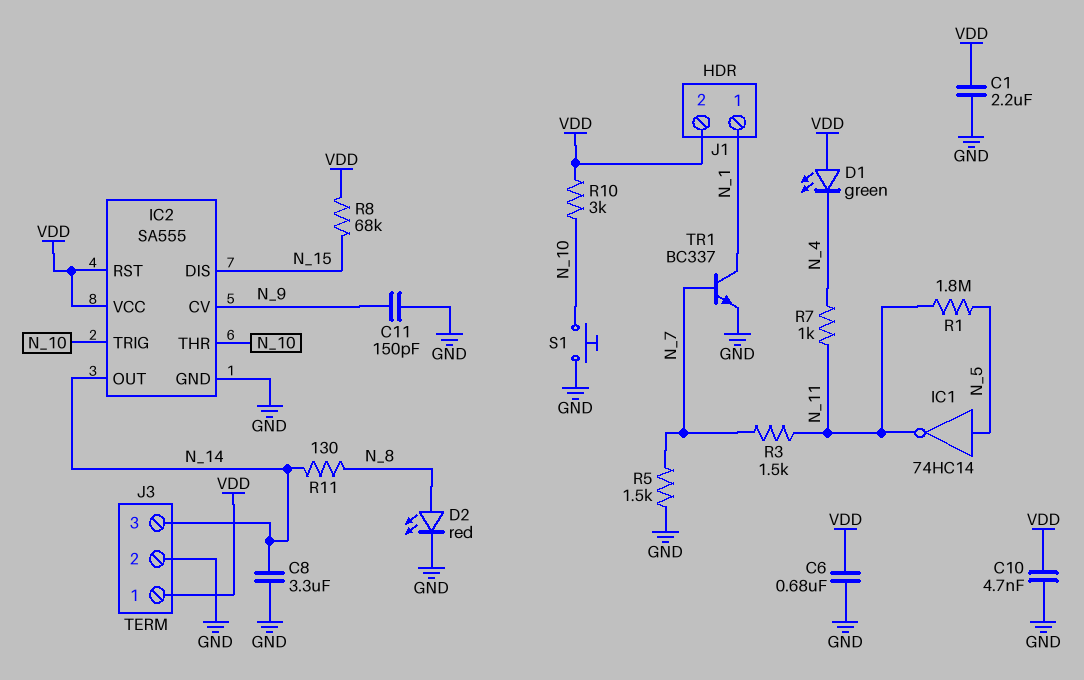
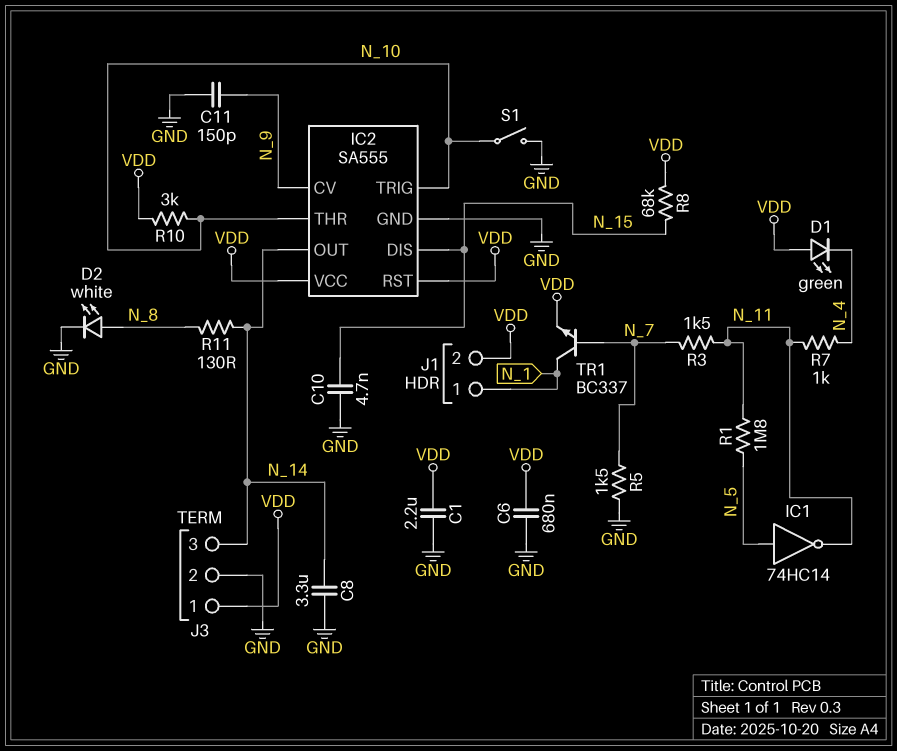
C10: 4.7nF (GND, VDD) -> 4.7nF (GND, N_15)
D2: LED red (A N_8, K GND) -> LED white (A N_8, K GND)
S1: button (GND, N_10) -> switch (GND, N_10)
TR1: NPN BC337 (B N_7, C N_1, E GND) -> NPN BC337 (B N_7, C N_1, E VDD)

